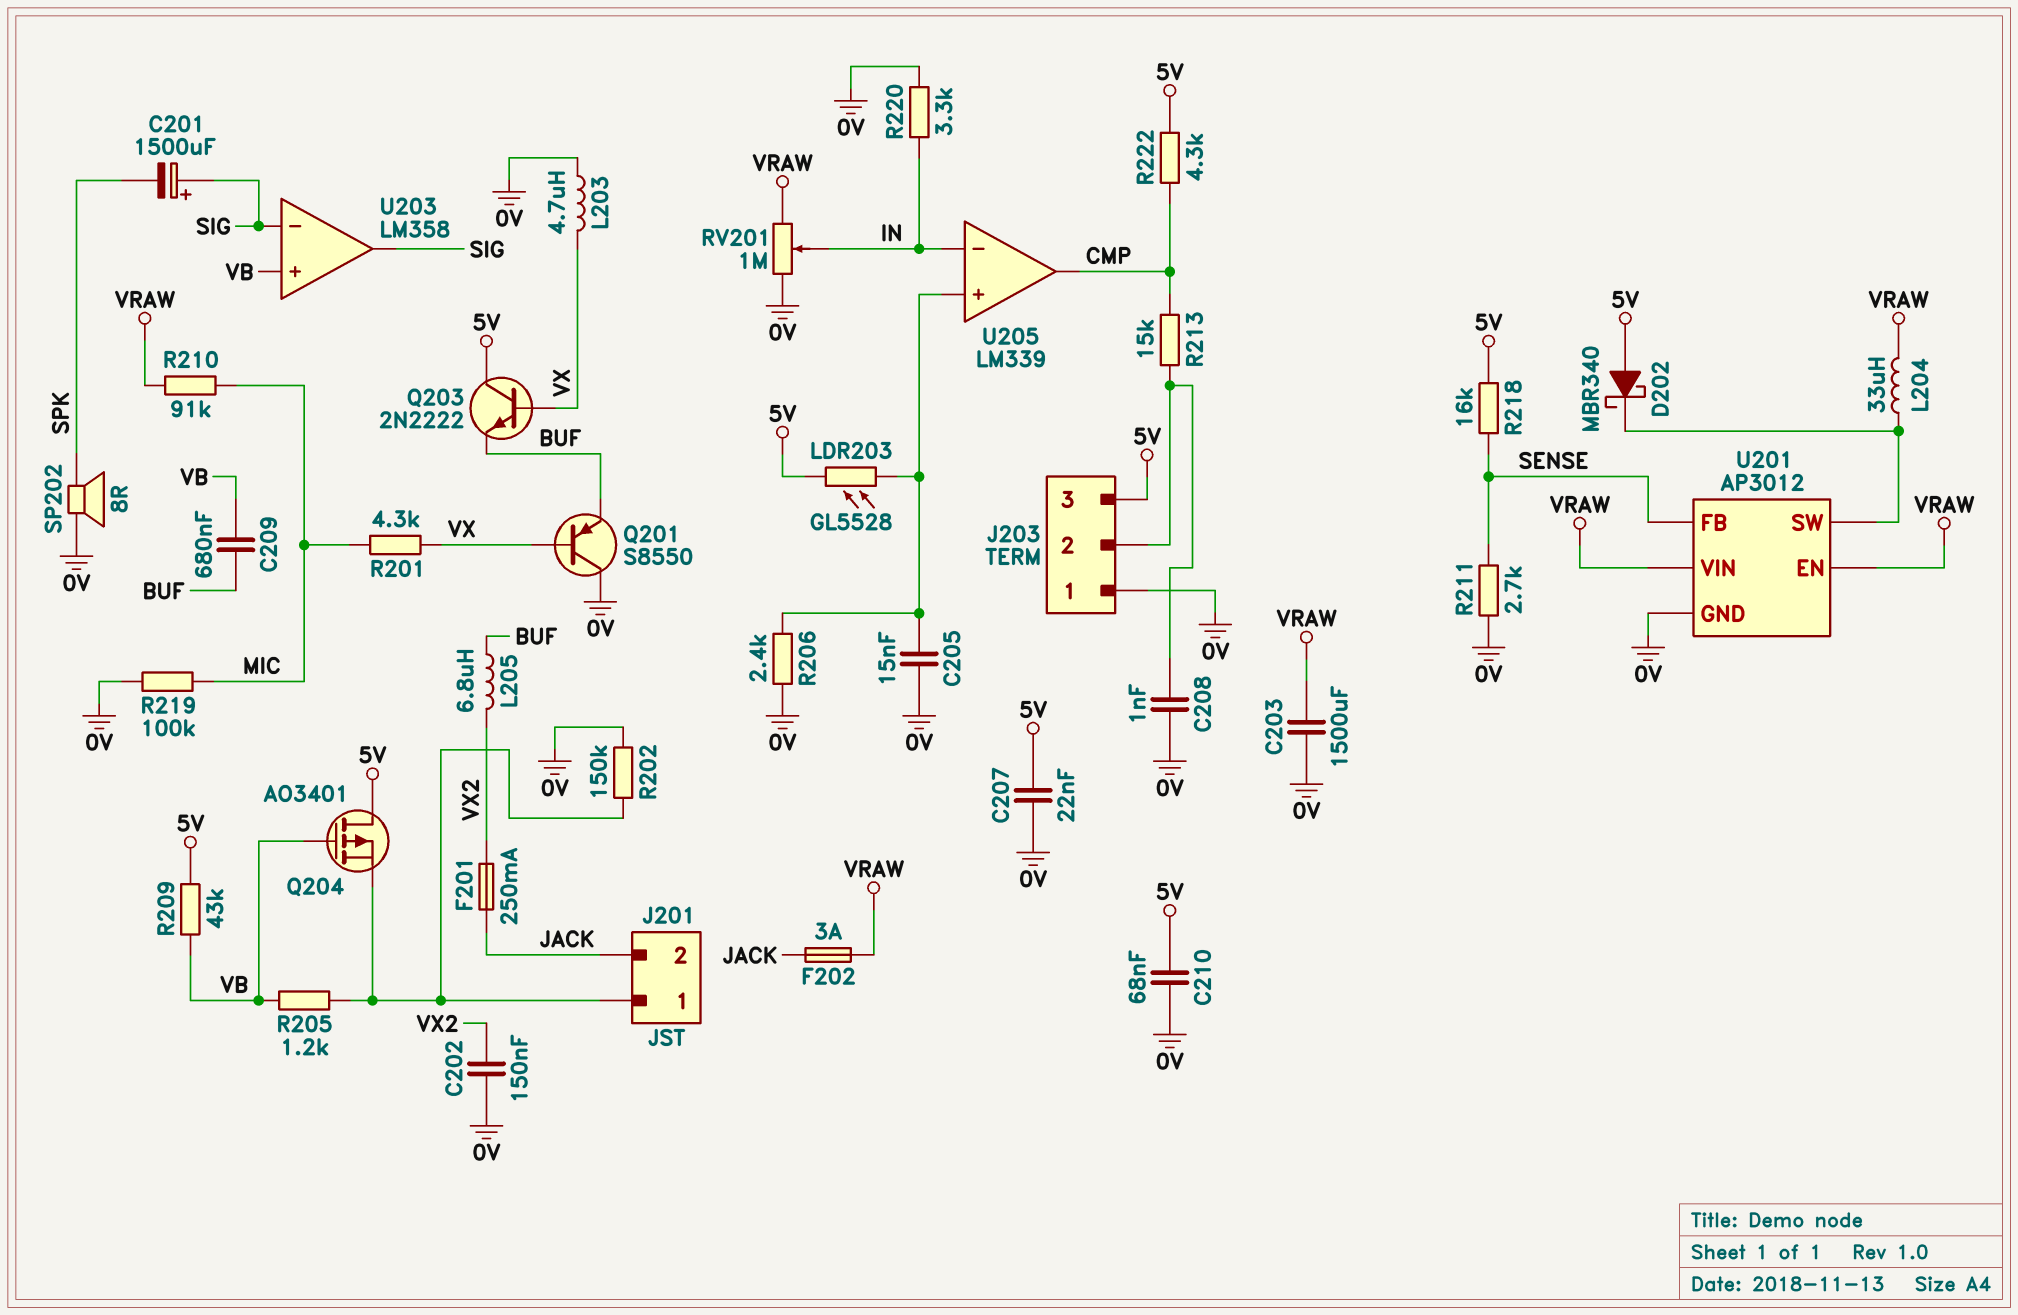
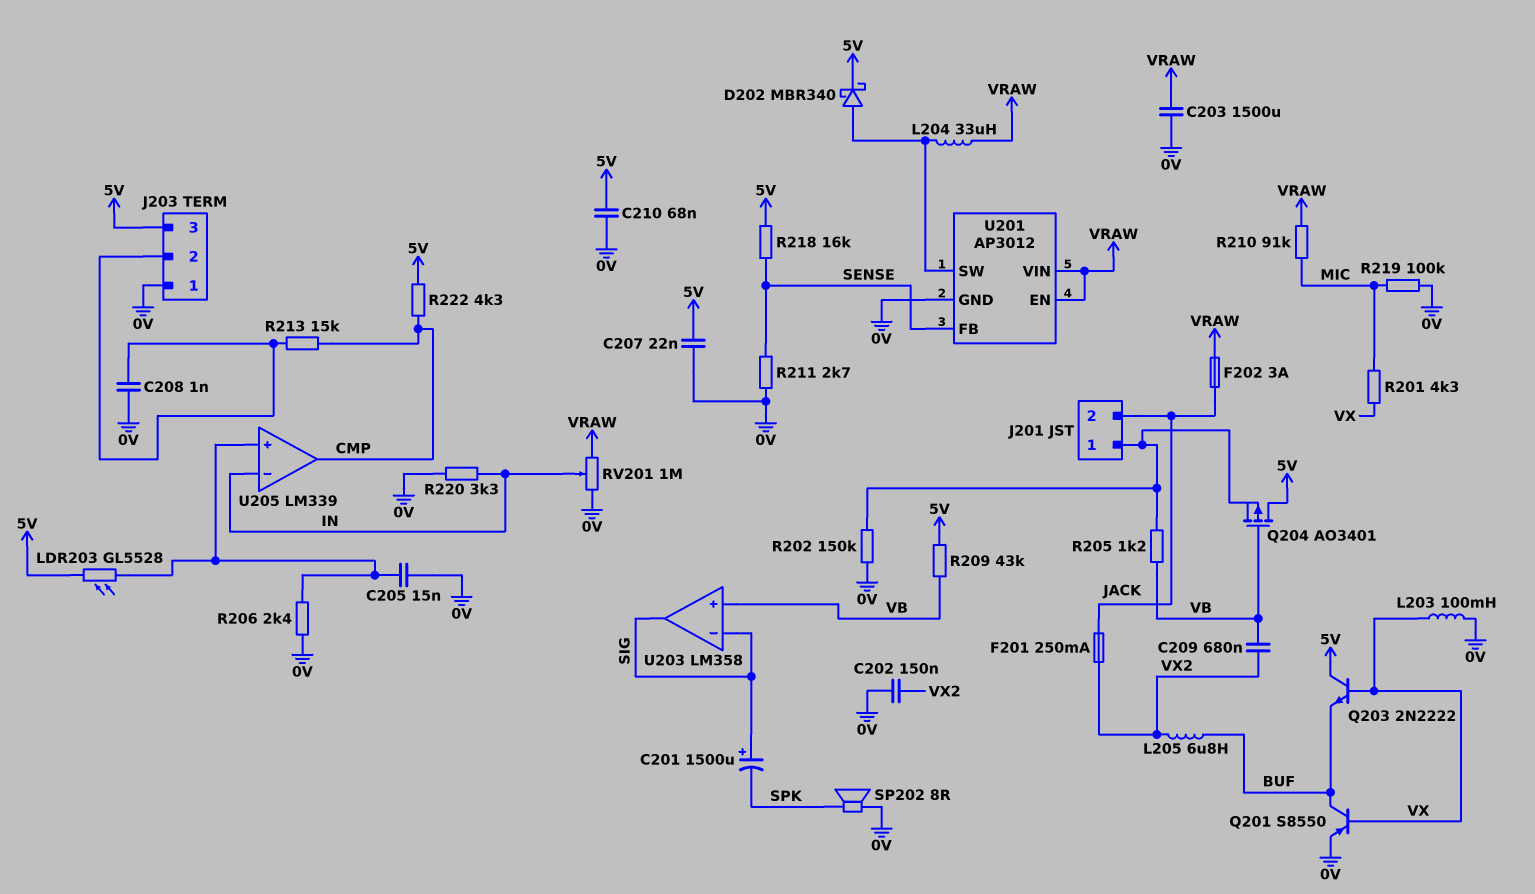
C209: 680nF (BUF, VB) -> 680nF (VB, VX2)
D202: schottky MBR340 (A 5V, K U201/SW) -> schottky MBR340 (A U201/SW, K 5V)
L203: 4.7uH (0V, VX) -> 100mH (0V, VX)
Q201: PNP S8550 (B VX, C 0V, E BUF) -> PNP S8550 (B VX, C BUF, E 0V)

